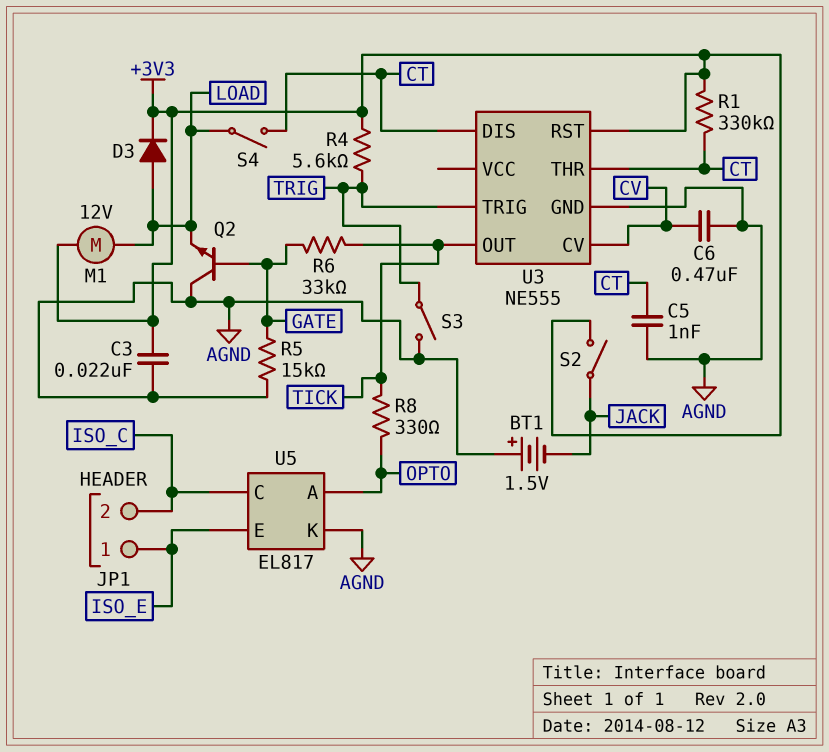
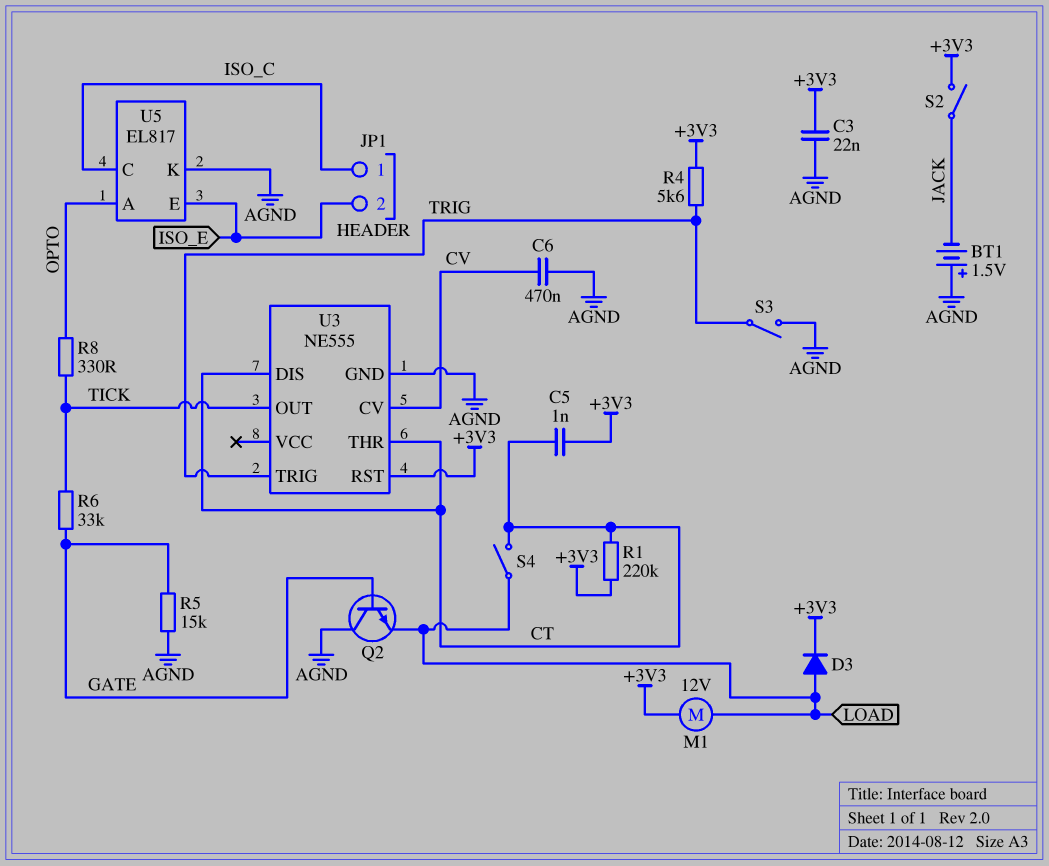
C5: 1nF (AGND, CT) -> 1nF (+3V3, CT)
JP1 pin 1: ISO_E -> ISO_C
JP1 pin 2: ISO_C -> ISO_E
R1: 330k (+3V3, CT) -> 220k (+3V3, CT)

